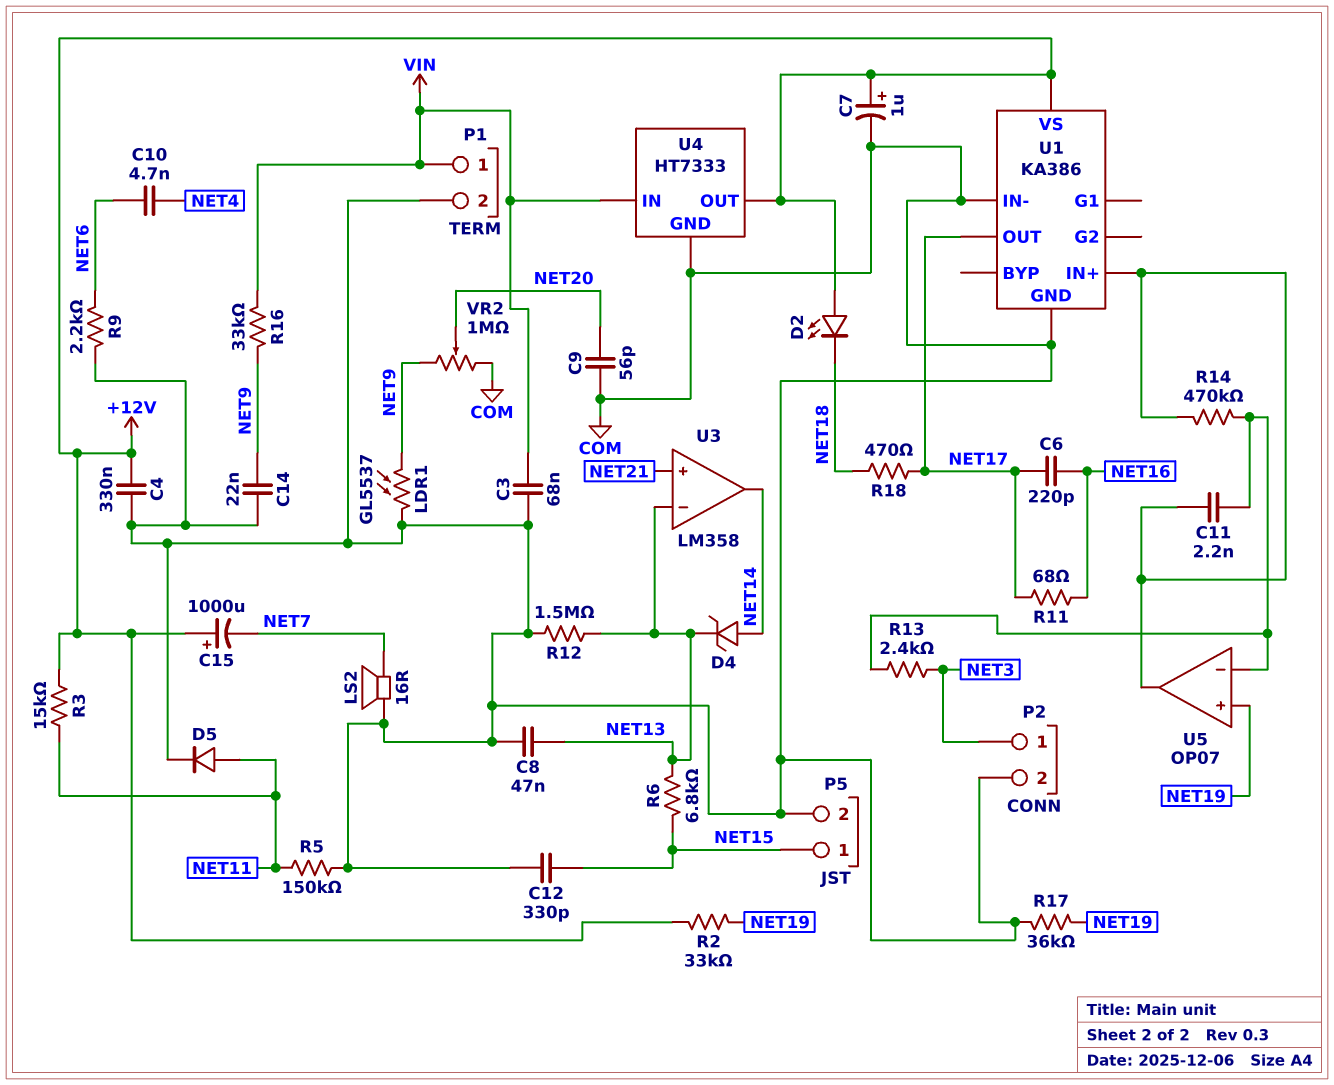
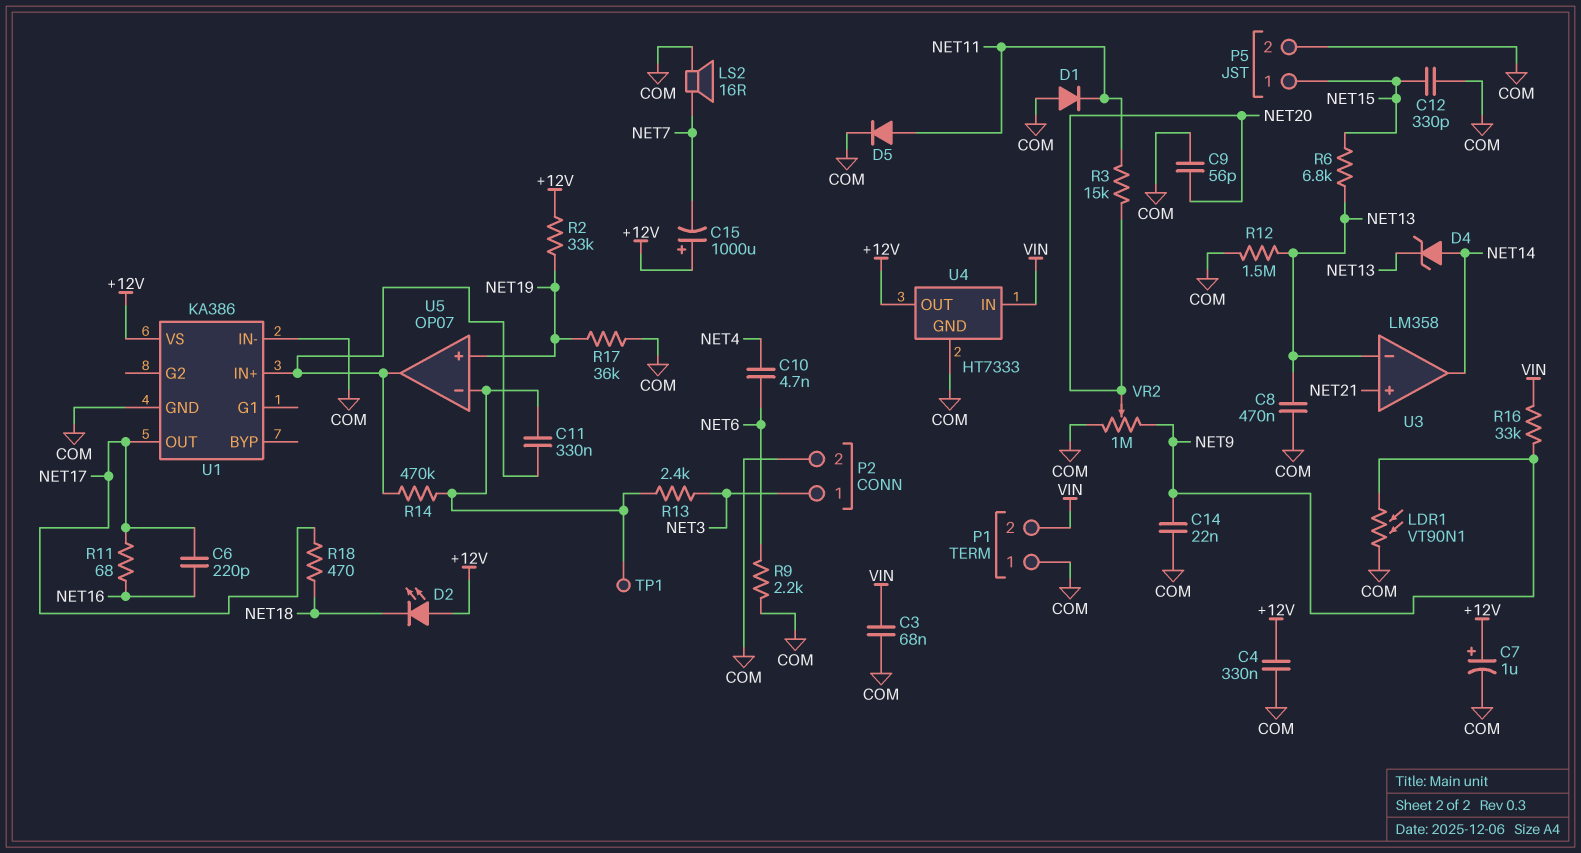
C8: 47nF (COM, NET13) -> 470nF (COM, NET13)
C11: 2.2nF (U1/IN+, U5/in-) -> 330nF (U1/IN+, U5/in-)
D1: none -> diode (A COM, K NET11)
LDR1: GL5537 (COM, NET9) -> VT90N1 (COM, NET9)
P1 pin 1: VIN -> COM
P1 pin 2: COM -> VIN
R3: 15k (+12V, NET11) -> 15k (NET11, NET20)
R5: 150k (COM, NET11) -> none
TP1: none -> test point (U5/in-)

